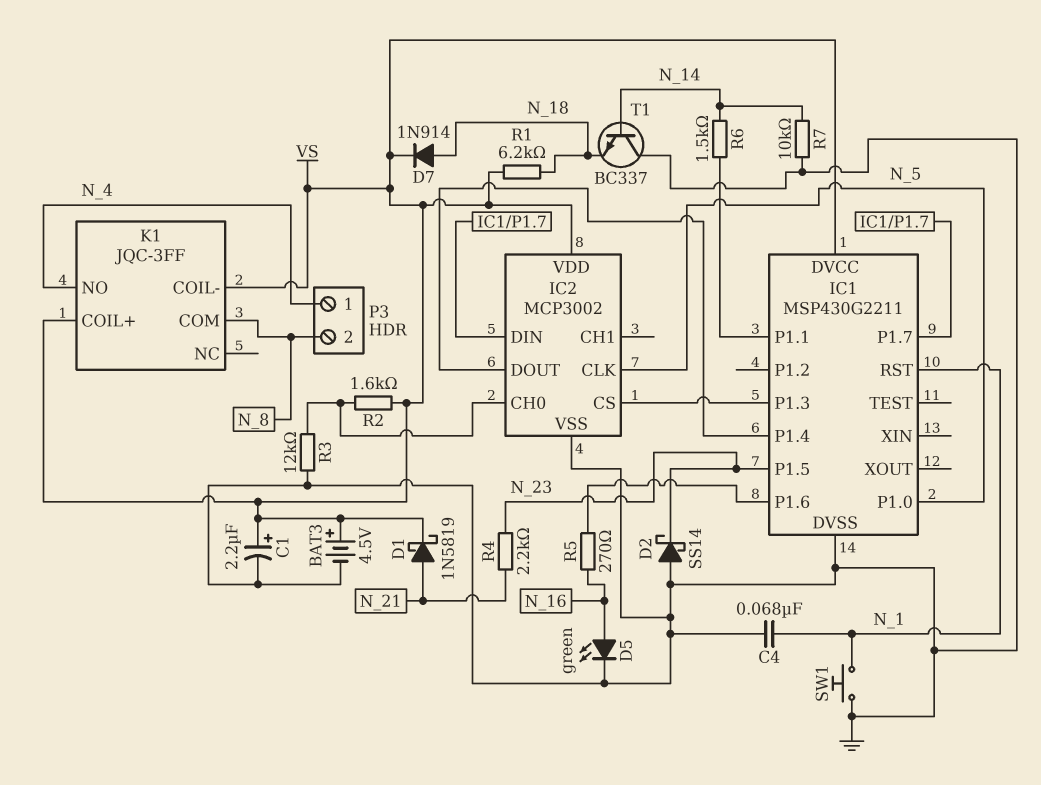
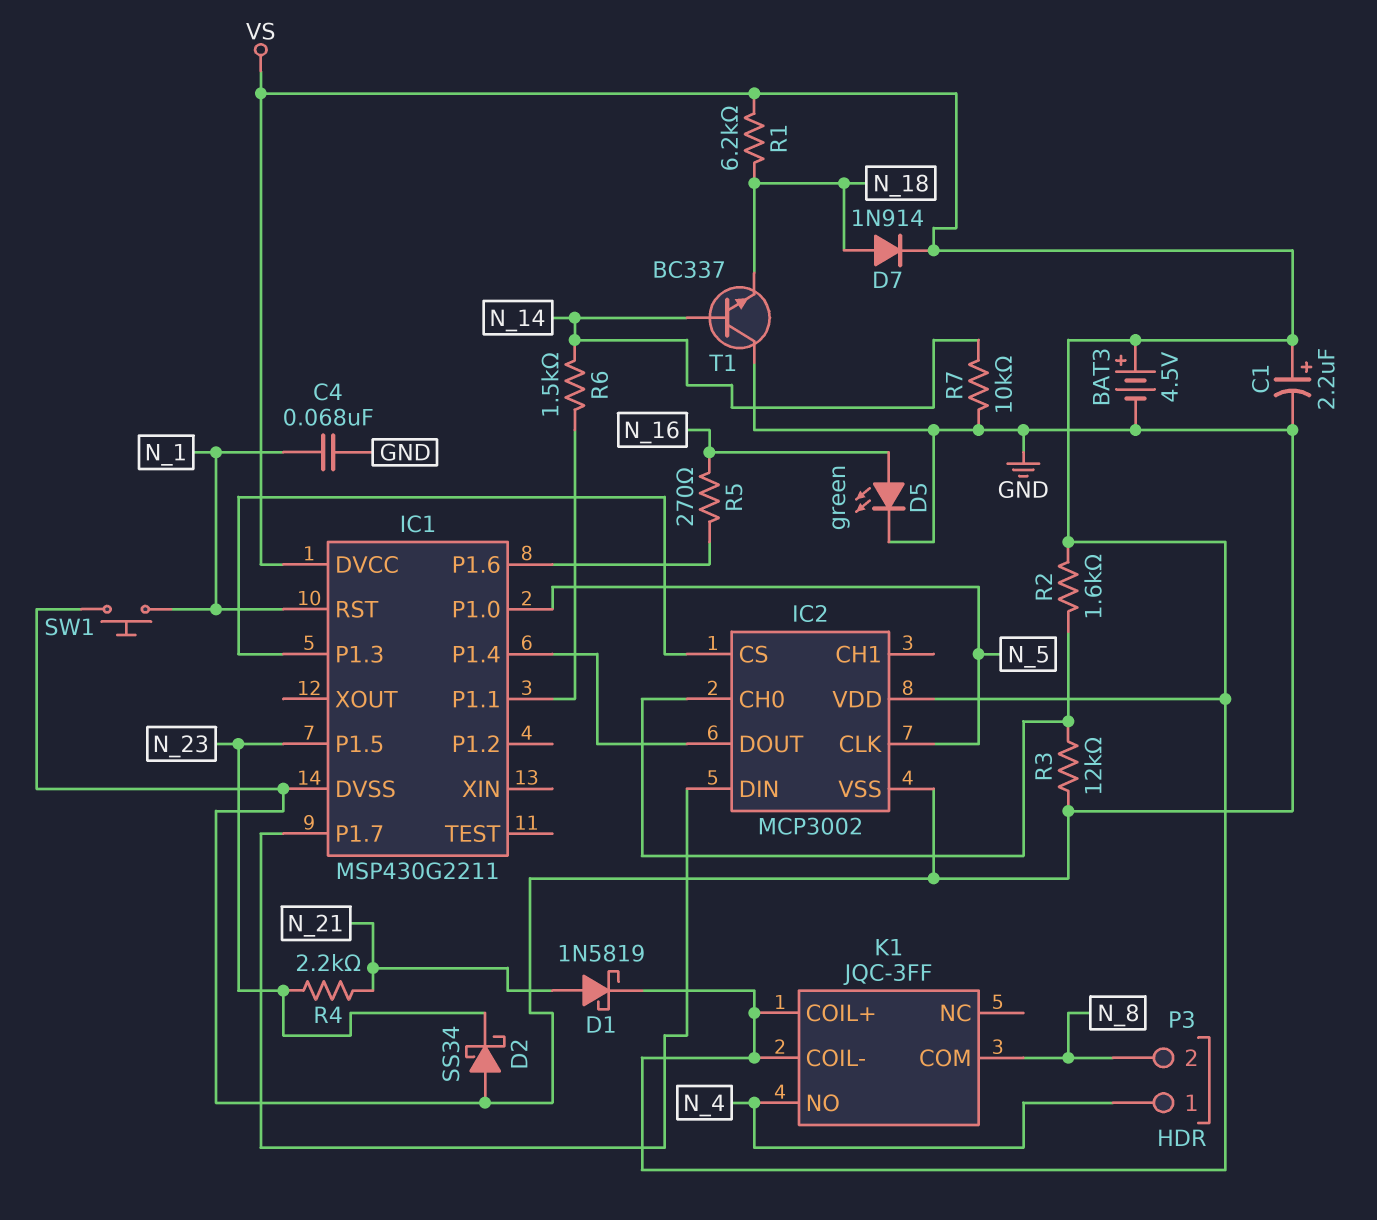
D2: schottky SS14 (A GND, K N_23) -> schottky SS34 (A GND, K N_23)

